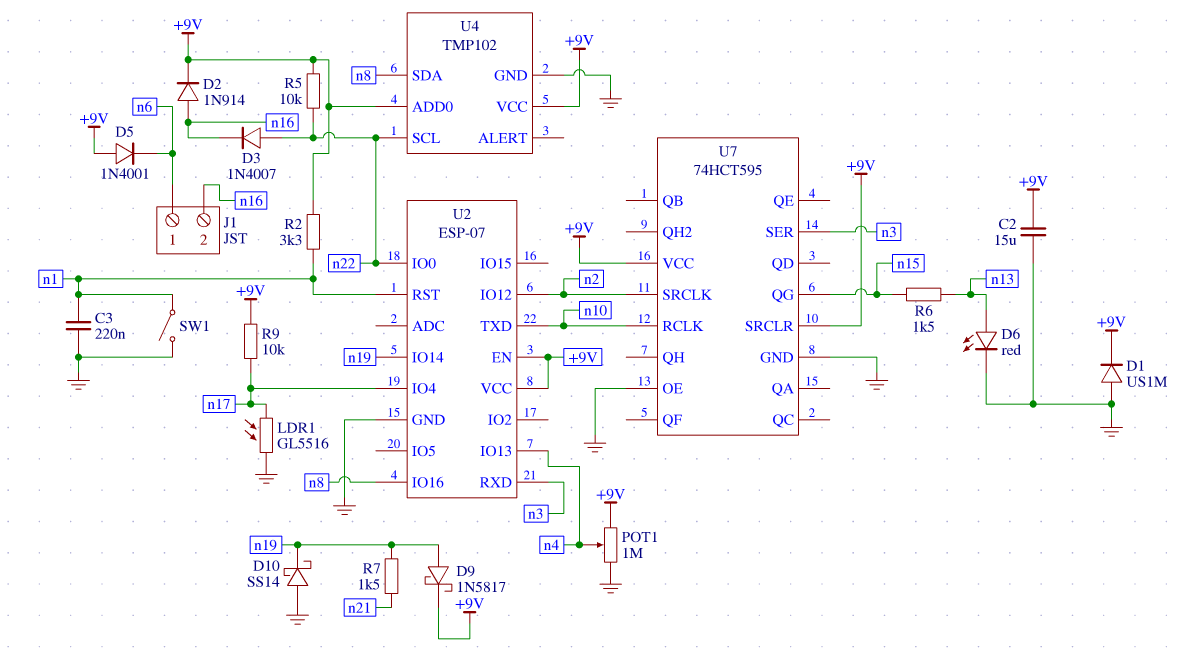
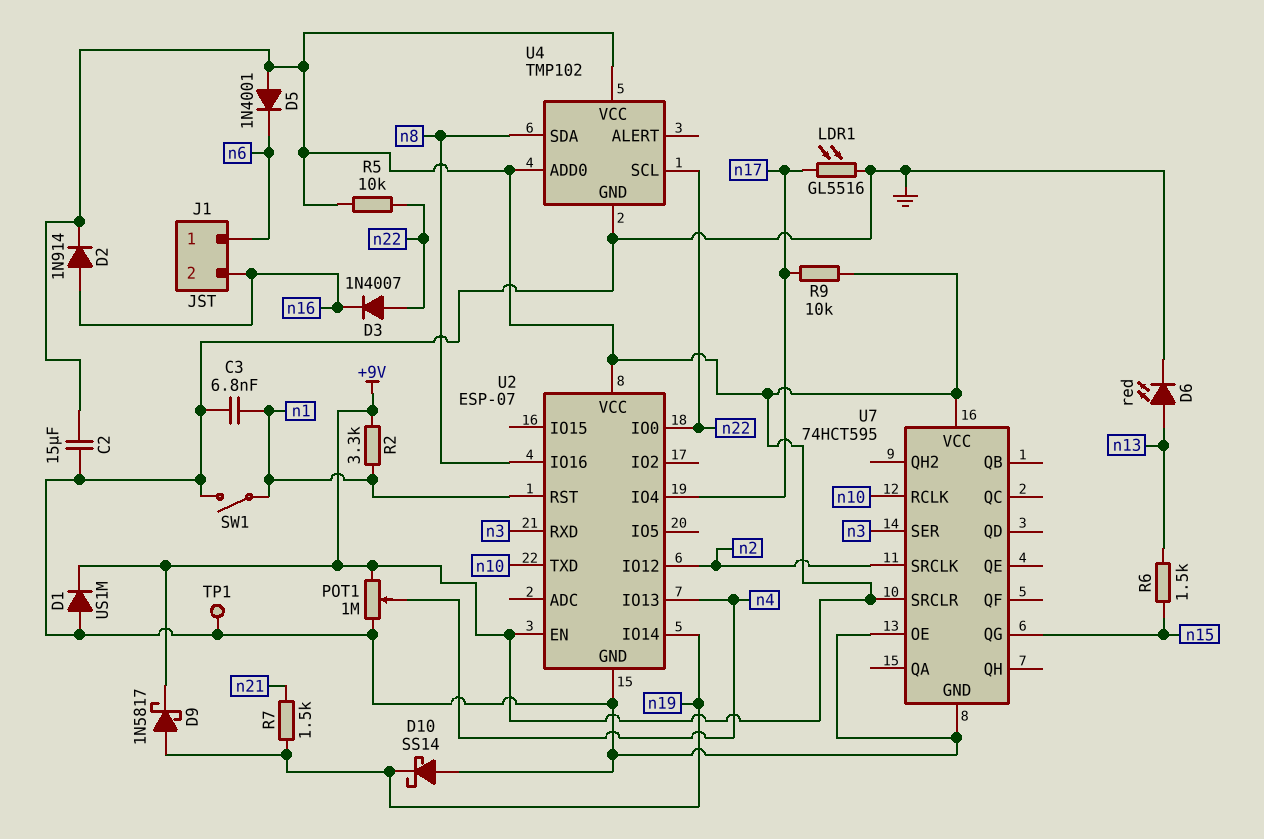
C3: 220nF (GND, n1) -> 6.8nF (GND, n1)
TP1: none -> test point (GND)

